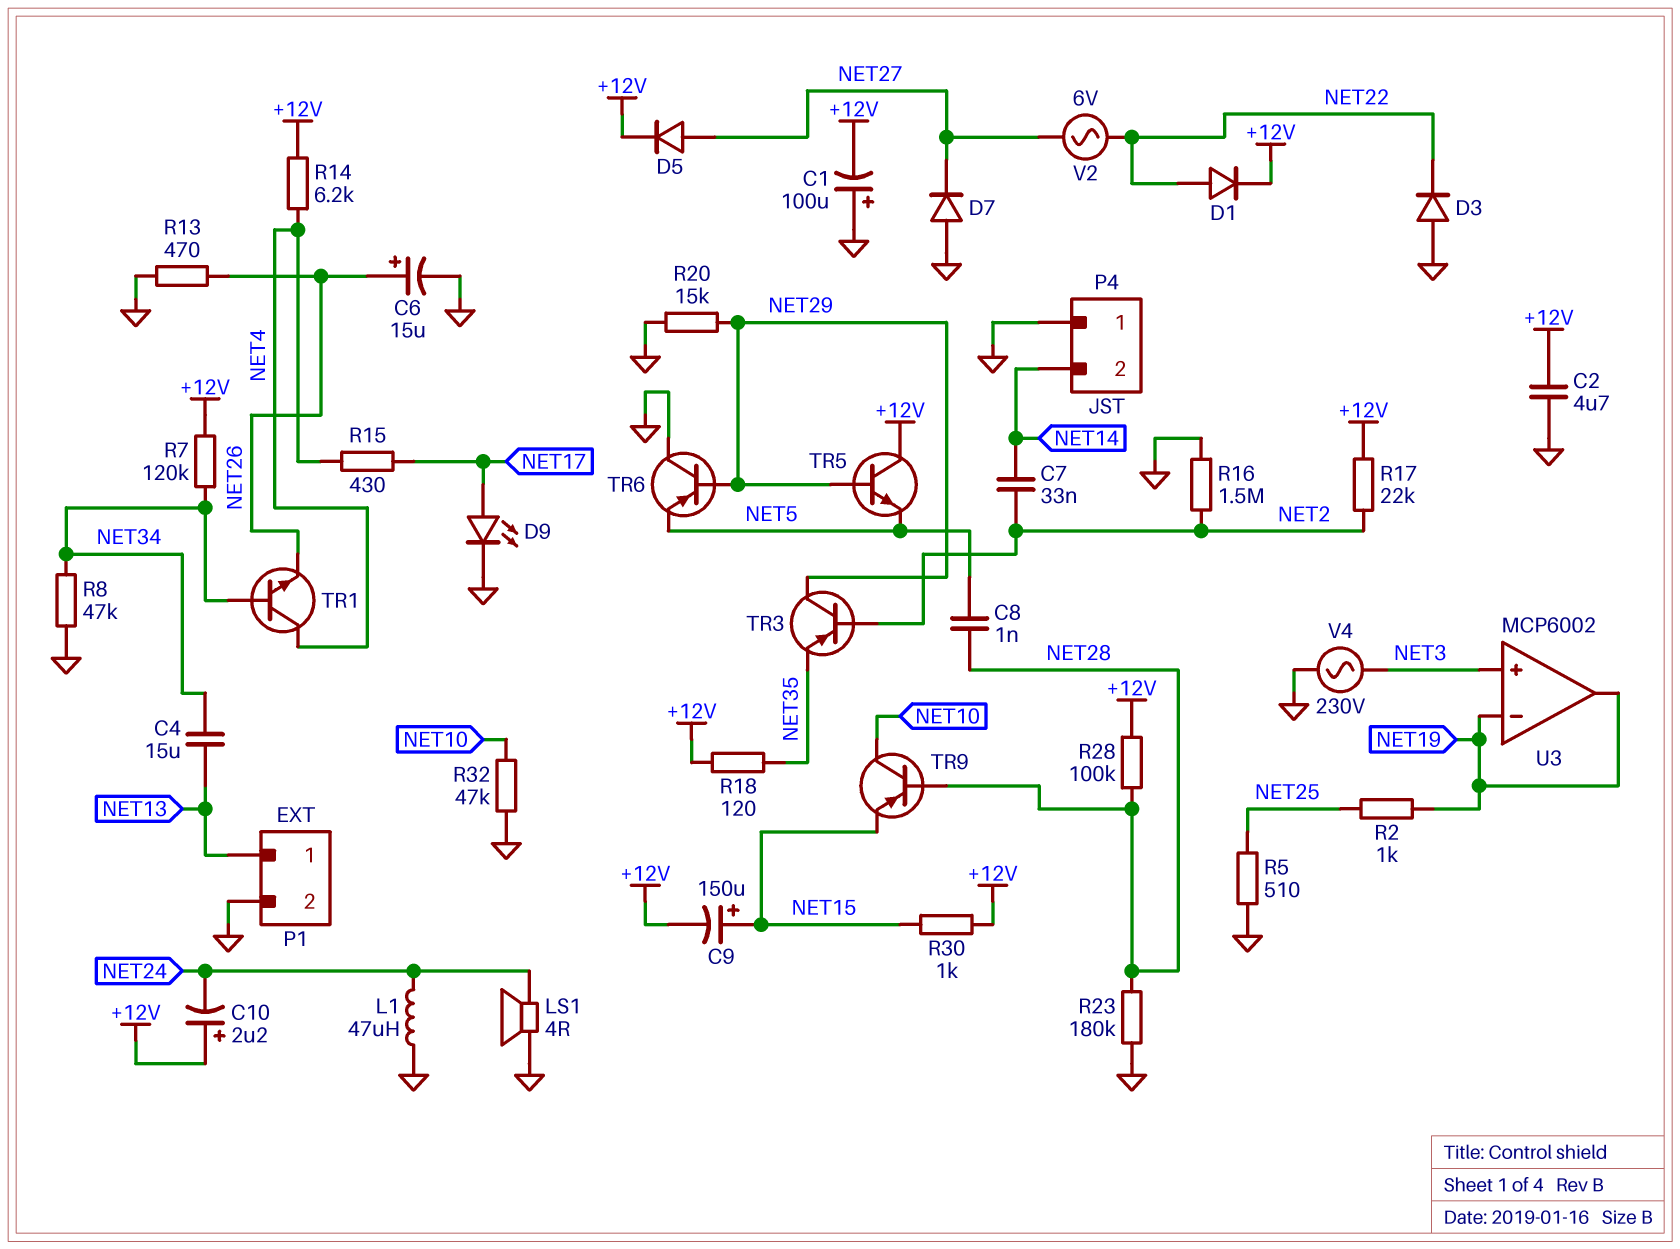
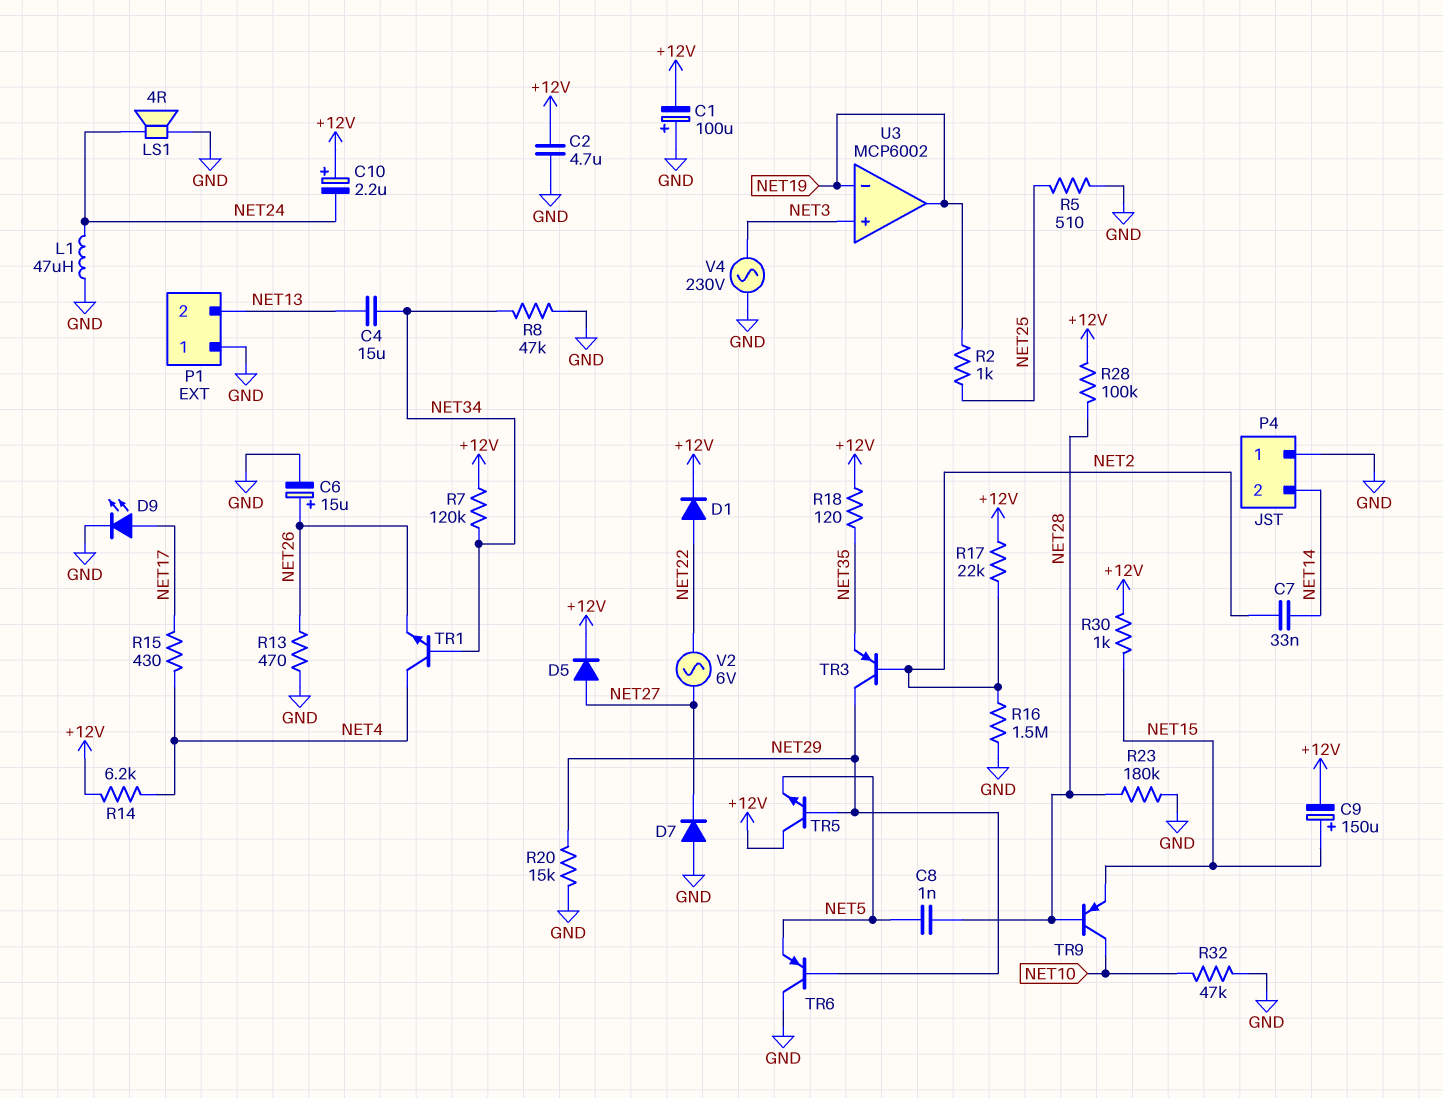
D3: diode (A GND, K NET22) -> none
P1 pin 1: NET13 -> GND
P1 pin 2: GND -> NET13

